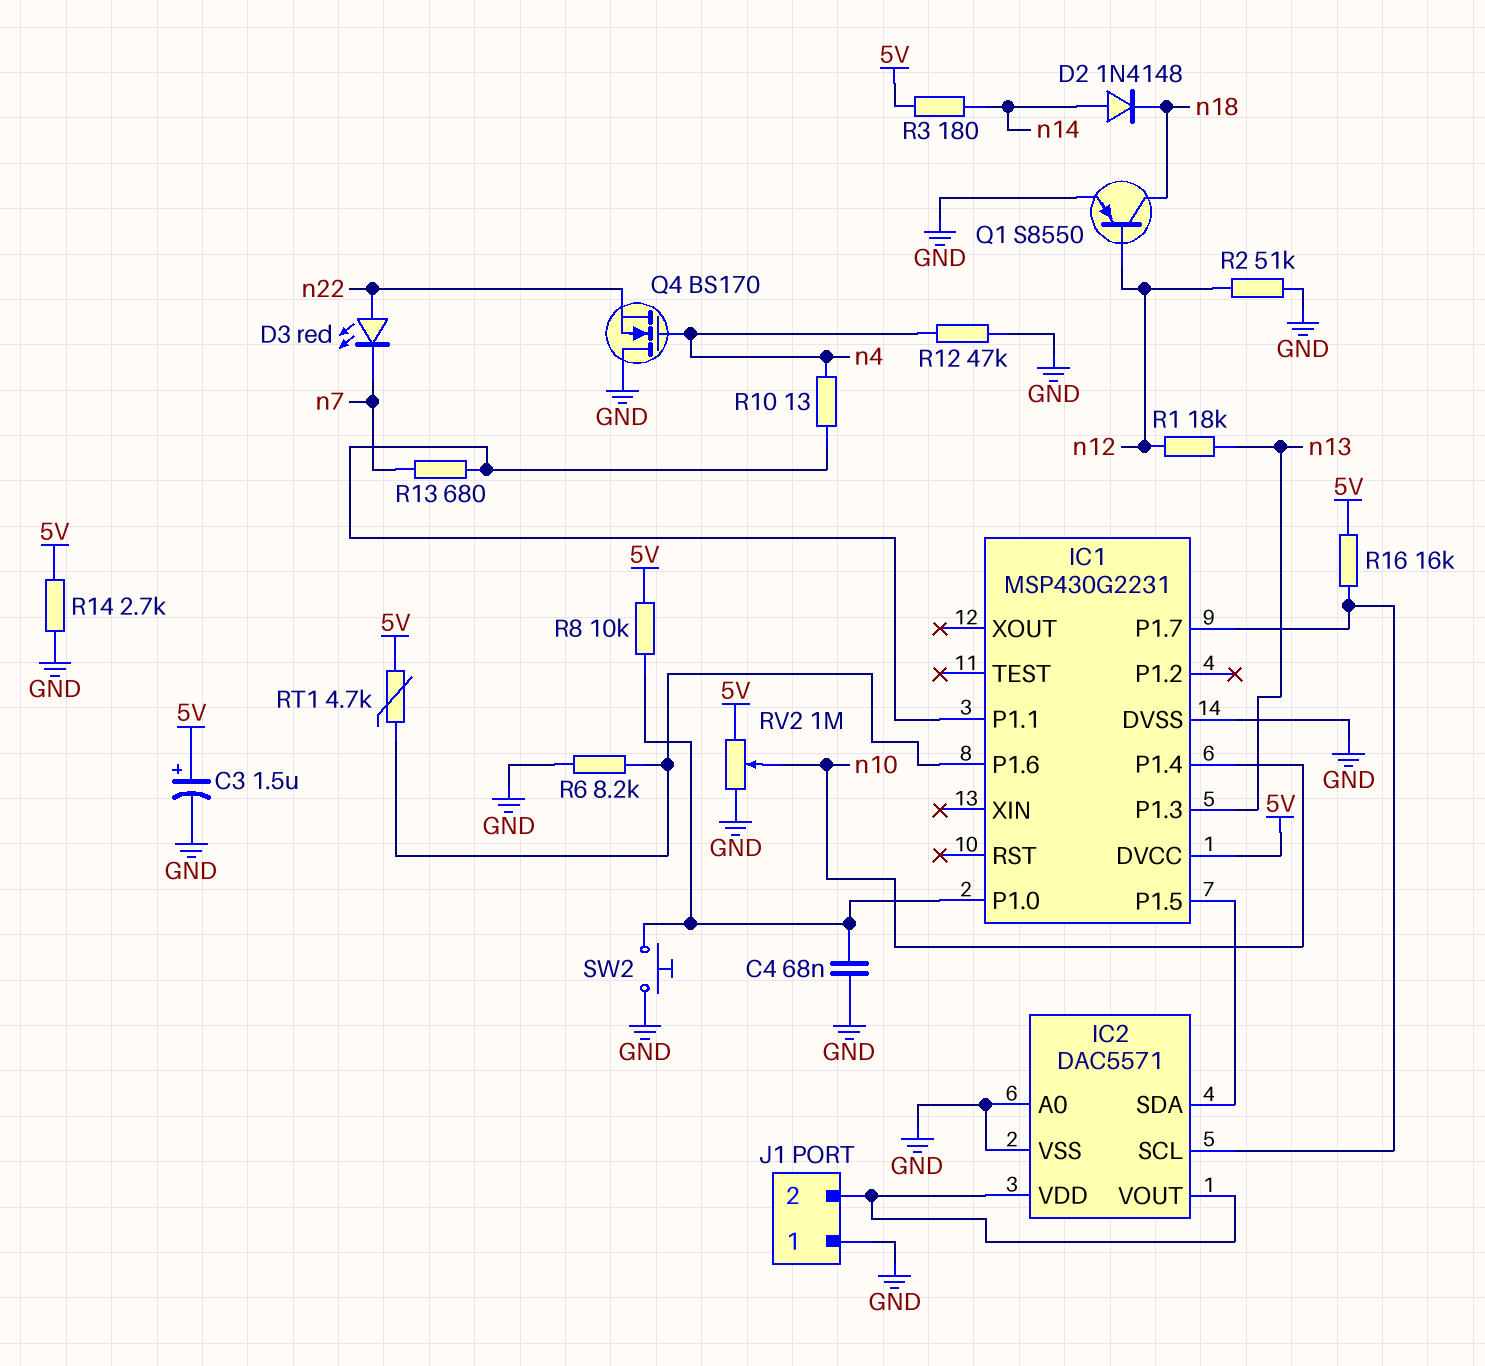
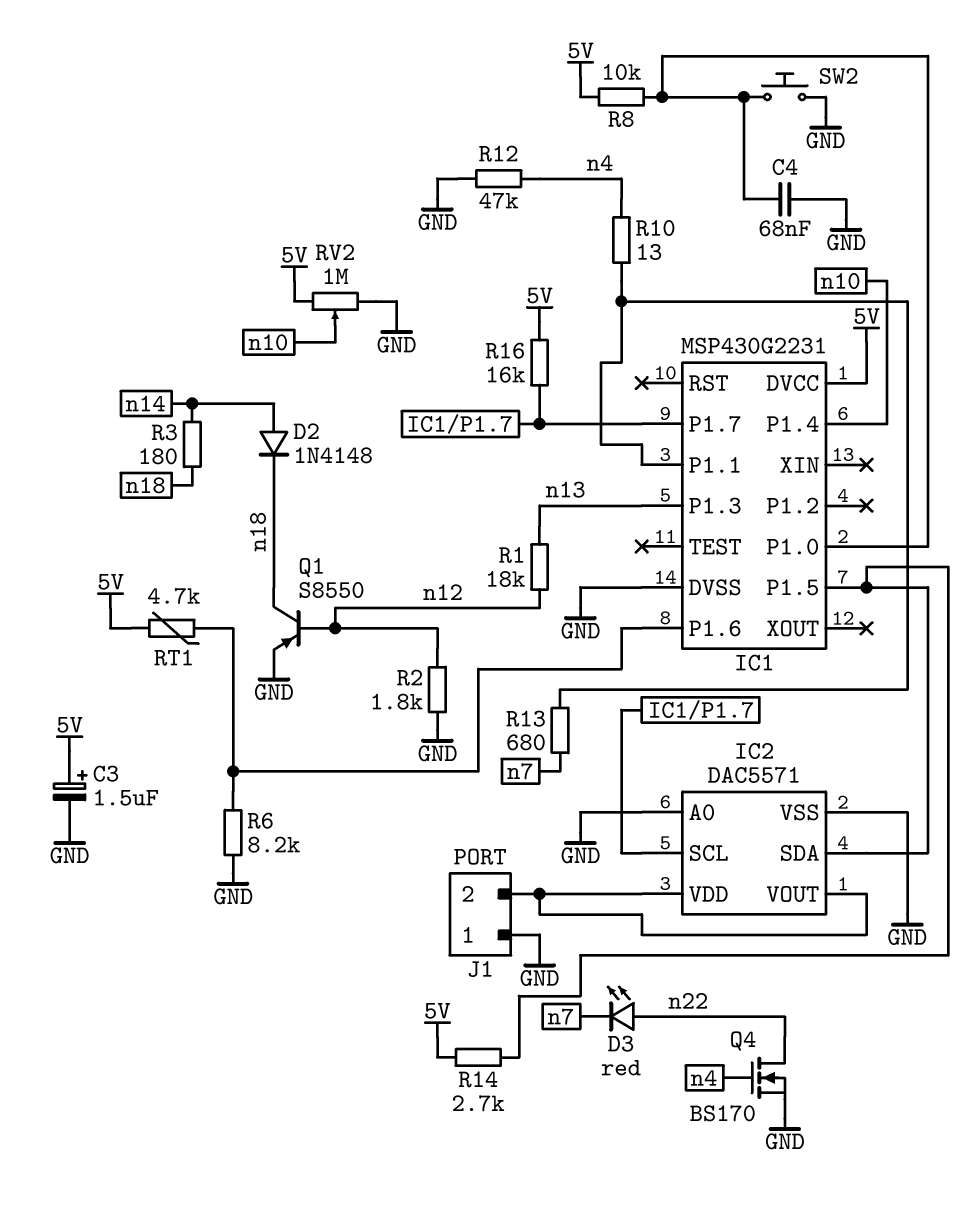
Q4: NMOS BS170 (G n4, D GND, S n22) -> NMOS BS170 (G n4, D n22, S GND)
R2: 51k (GND, n12) -> 1.8k (GND, n12)
R3: 180 (5V, n14) -> 180 (n14, n18)
R14: 2.7k (5V, GND) -> 2.7k (5V, IC1/P1.5)

